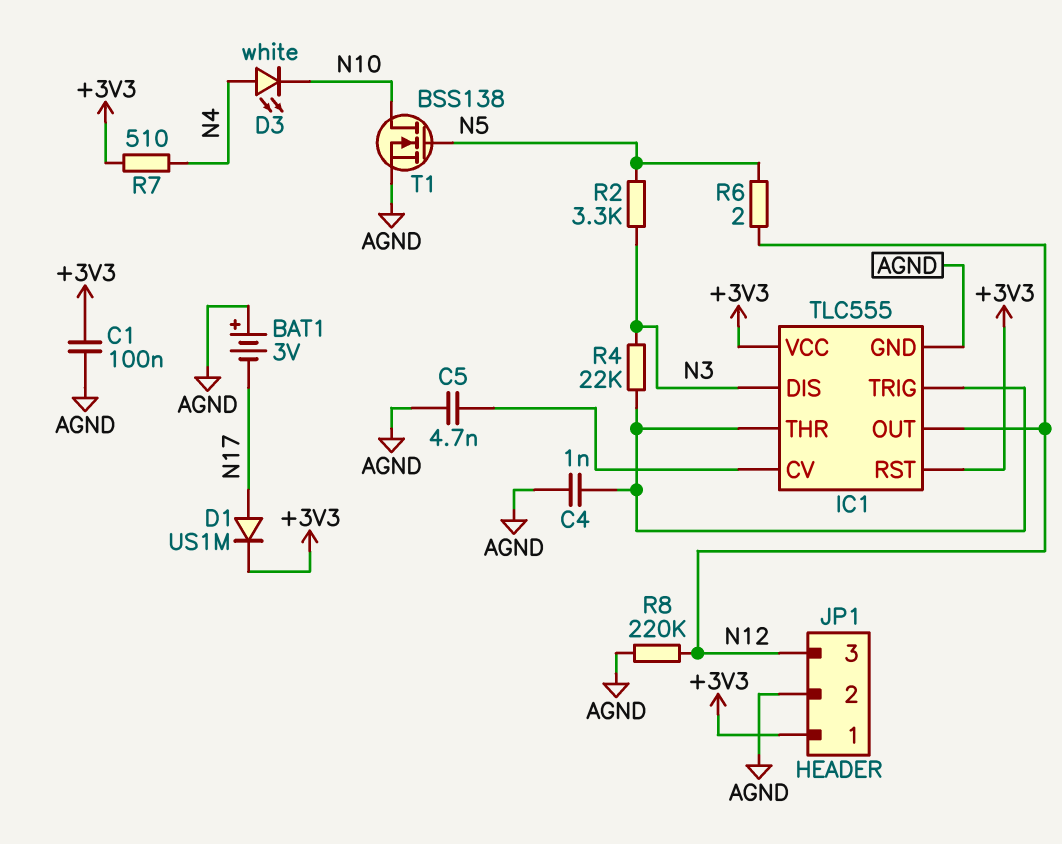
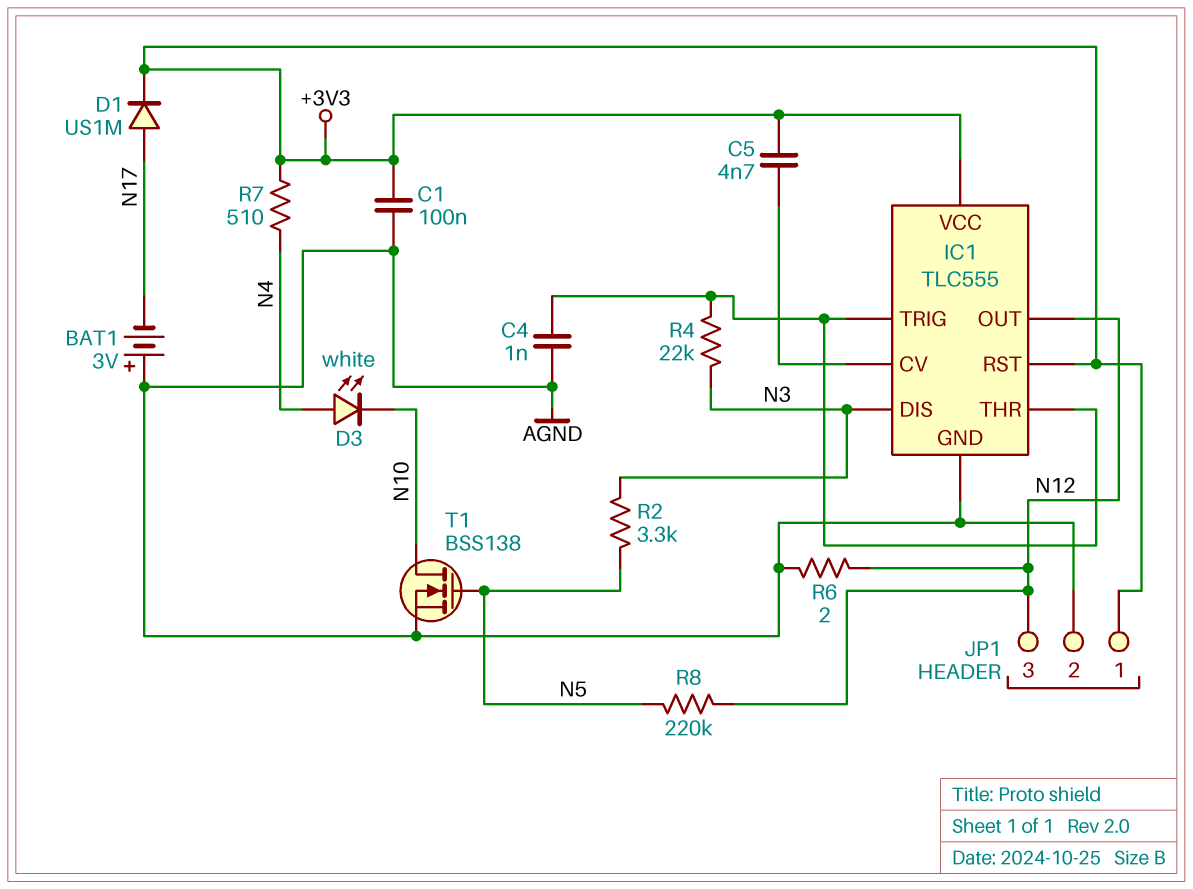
C5: 4.7nF (AGND, IC1/CV) -> 4.7nF (+3V3, IC1/CV)
R6: 2 (N5, N12) -> 2 (AGND, N12)
R8: 220k (AGND, N12) -> 220k (N5, N12)

